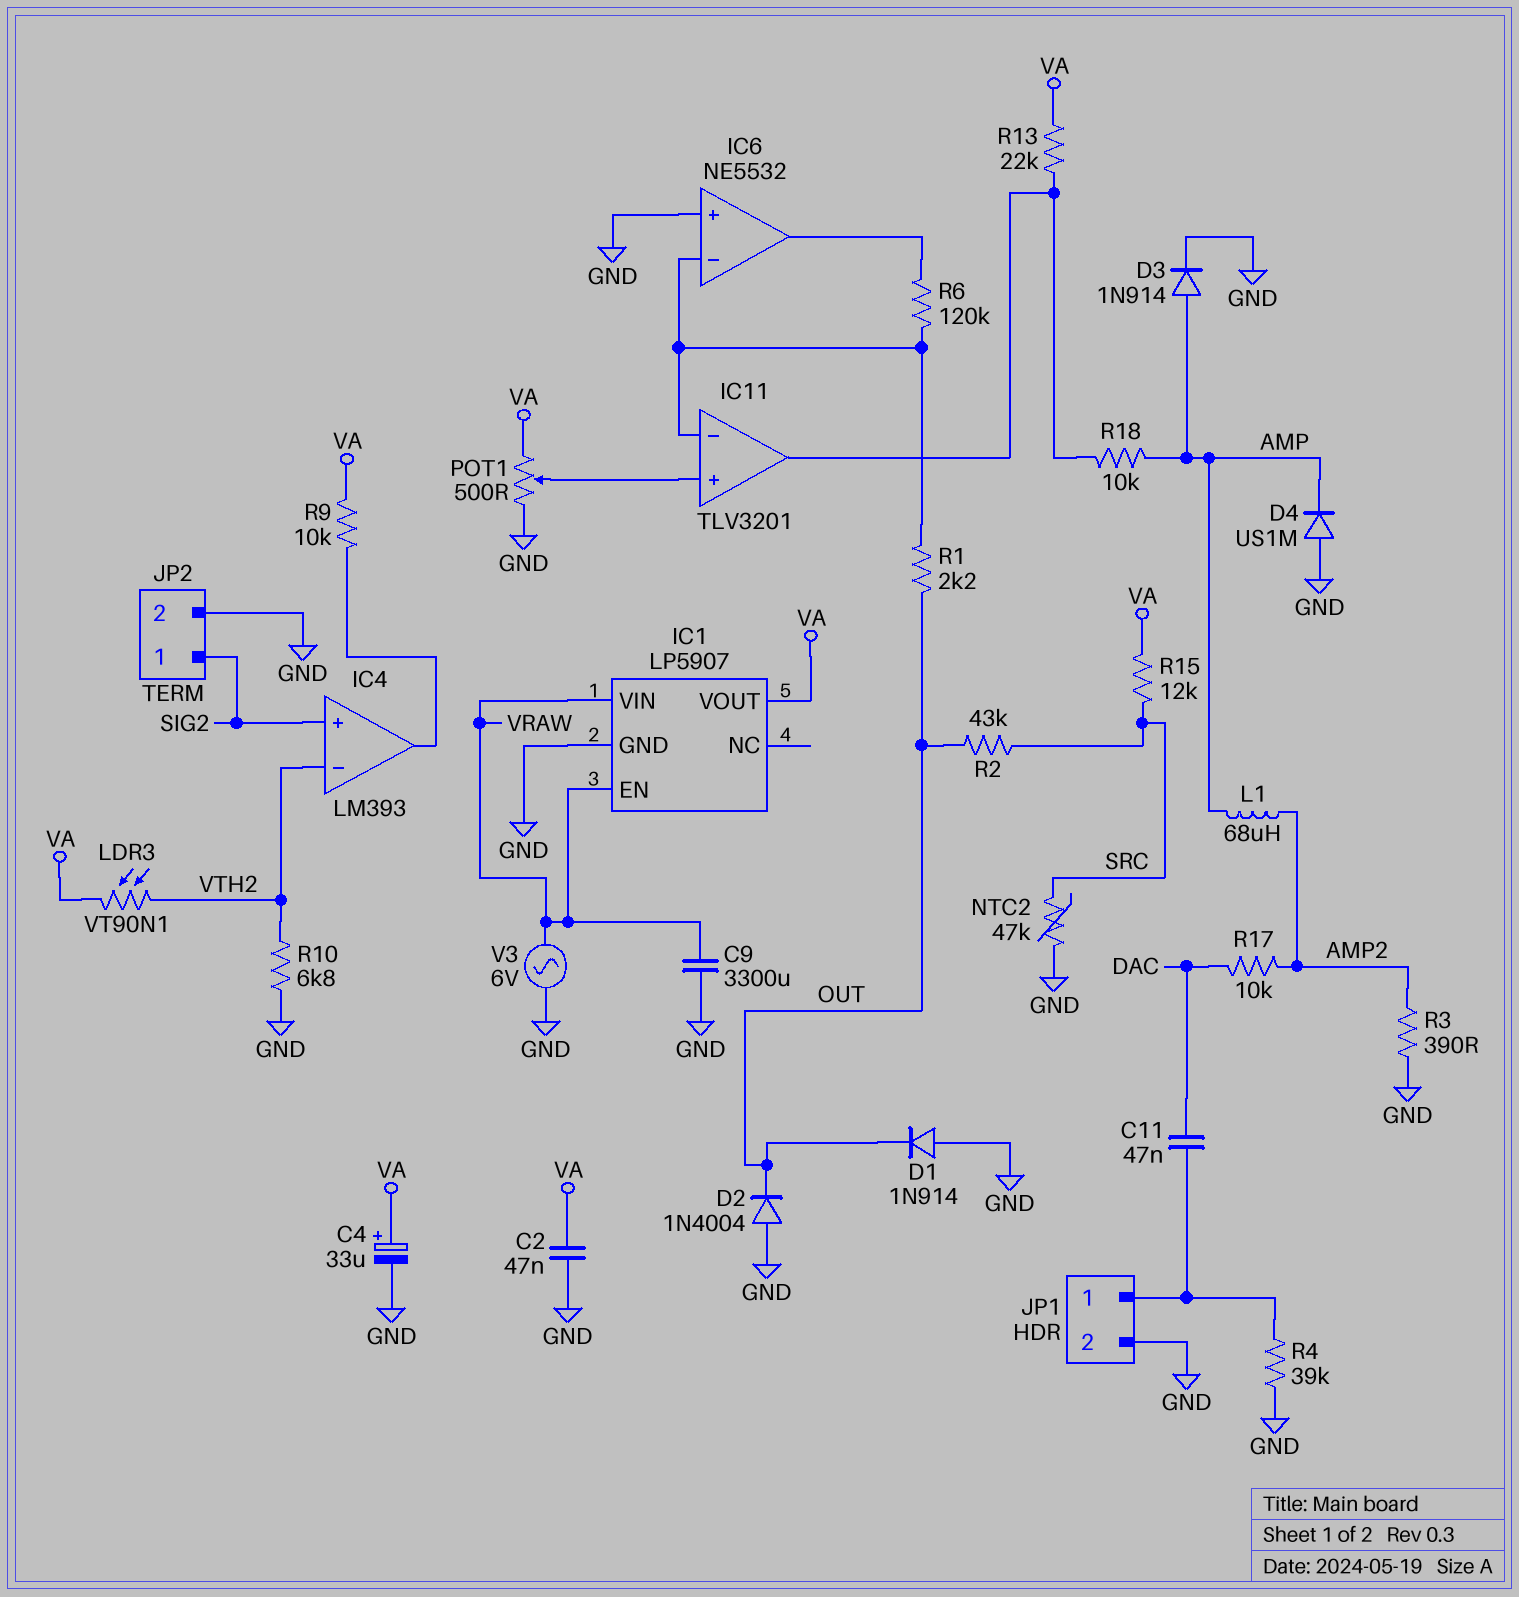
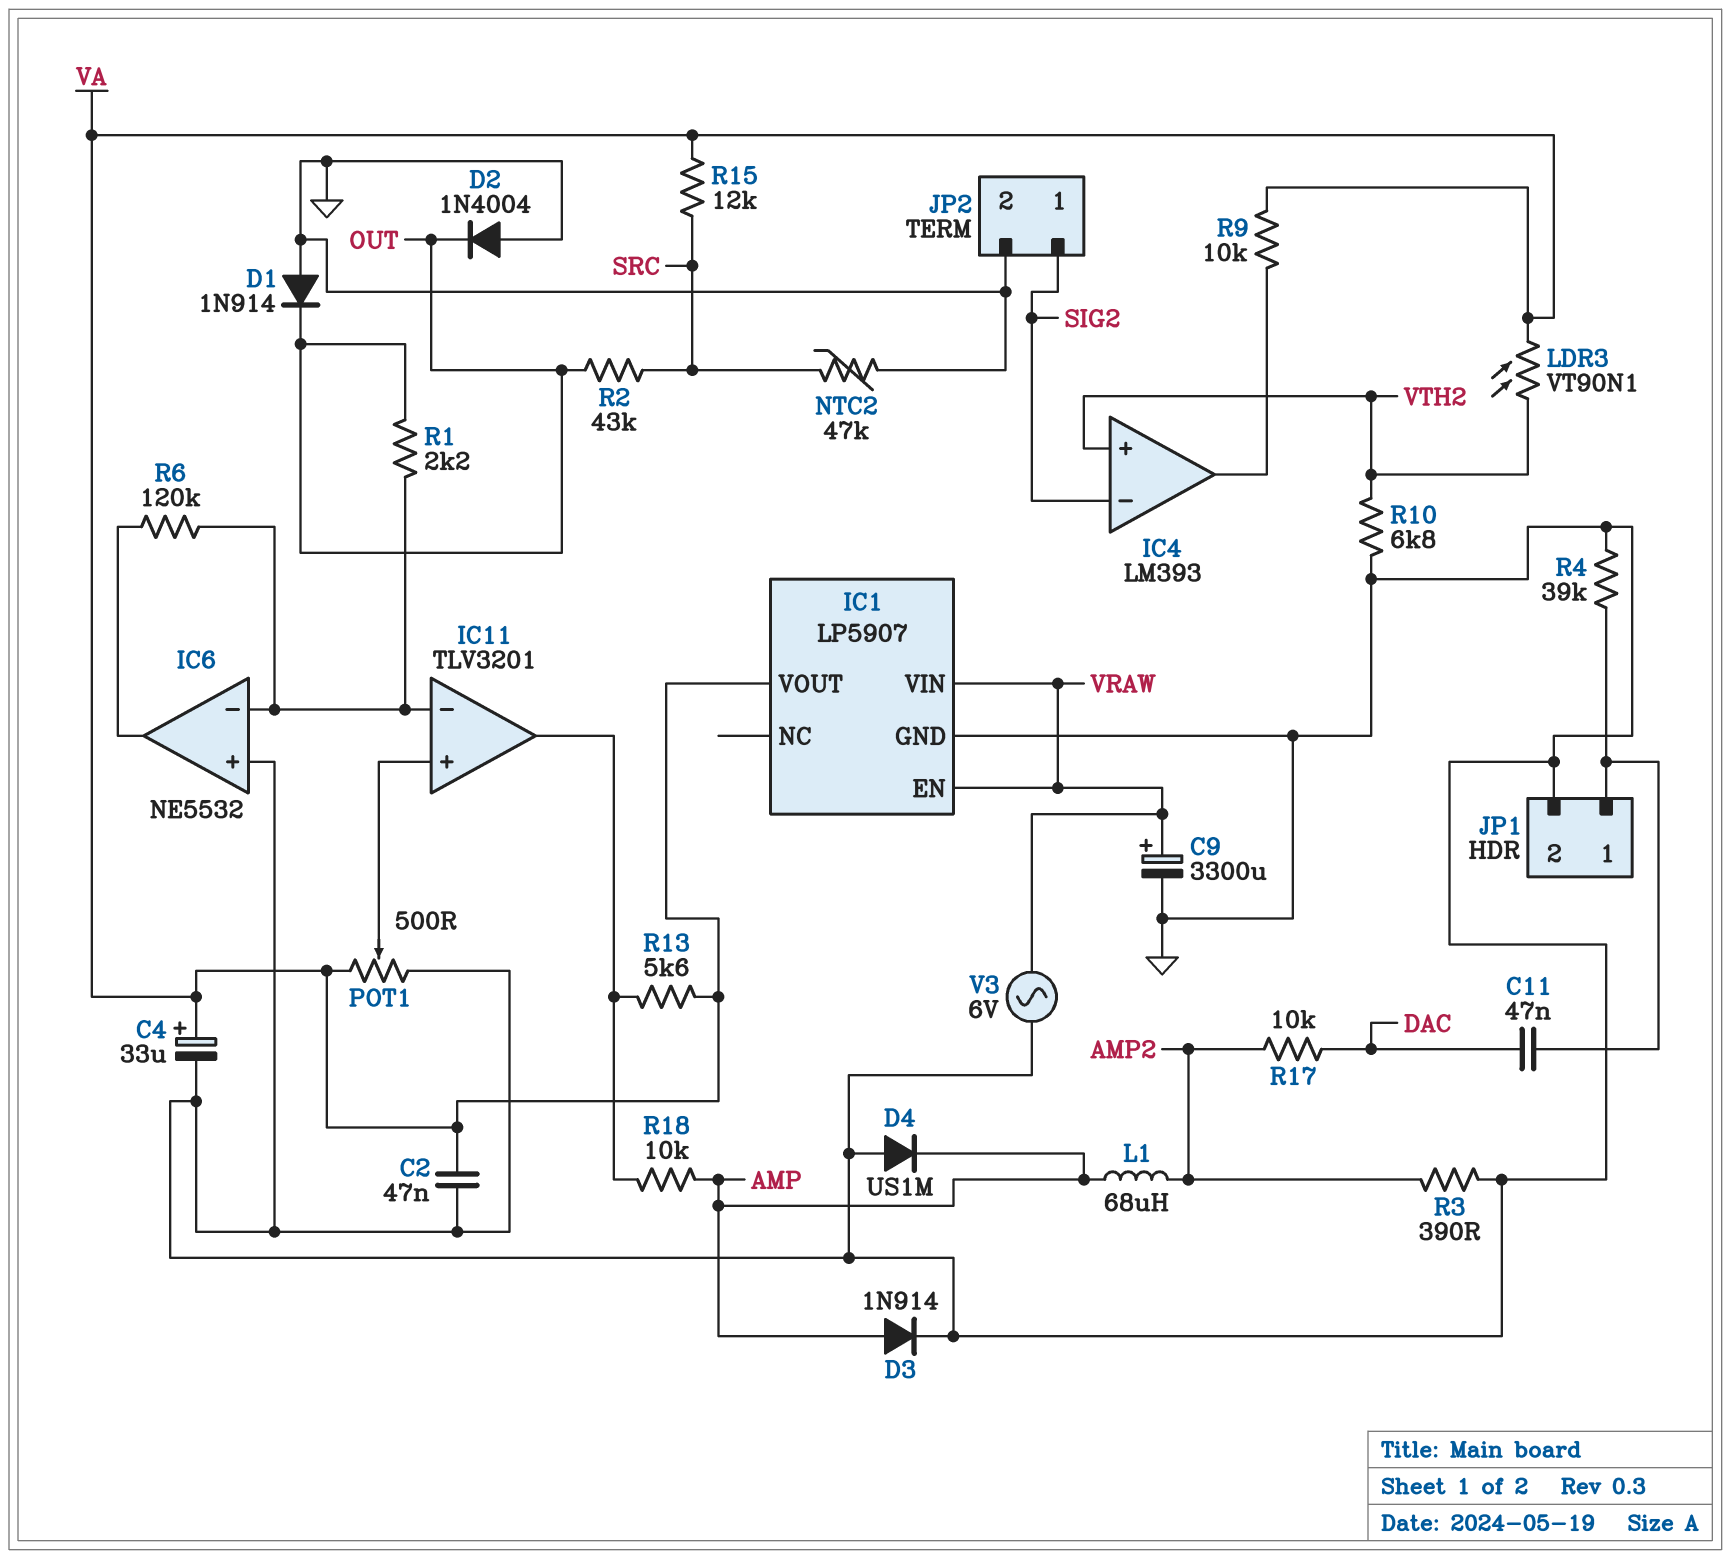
C9: 3300uF (GND, VRAW) -> 3300uF (plus VRAW, minus GND)
IC4 pin in+: SIG2 -> VTH2
IC4 pin in-: VTH2 -> SIG2
R13: 22k (IC11/out, VA) -> 5.6k (IC11/out, VA)

